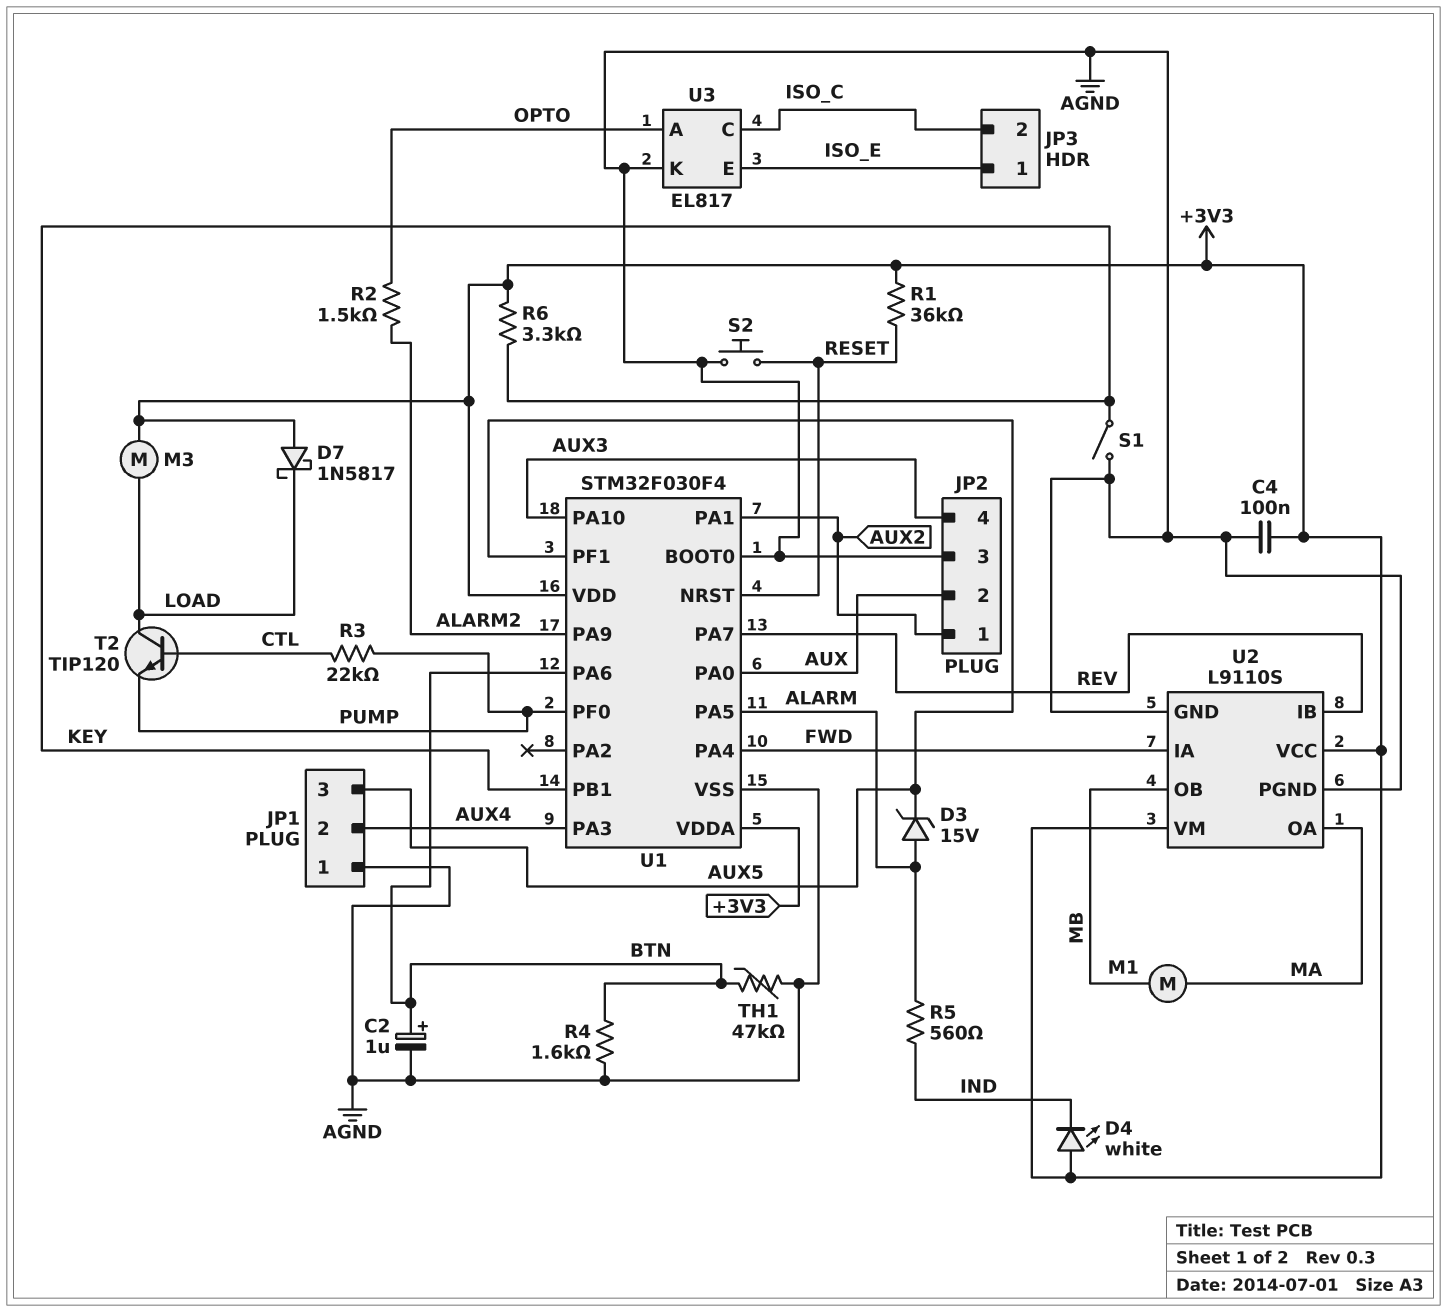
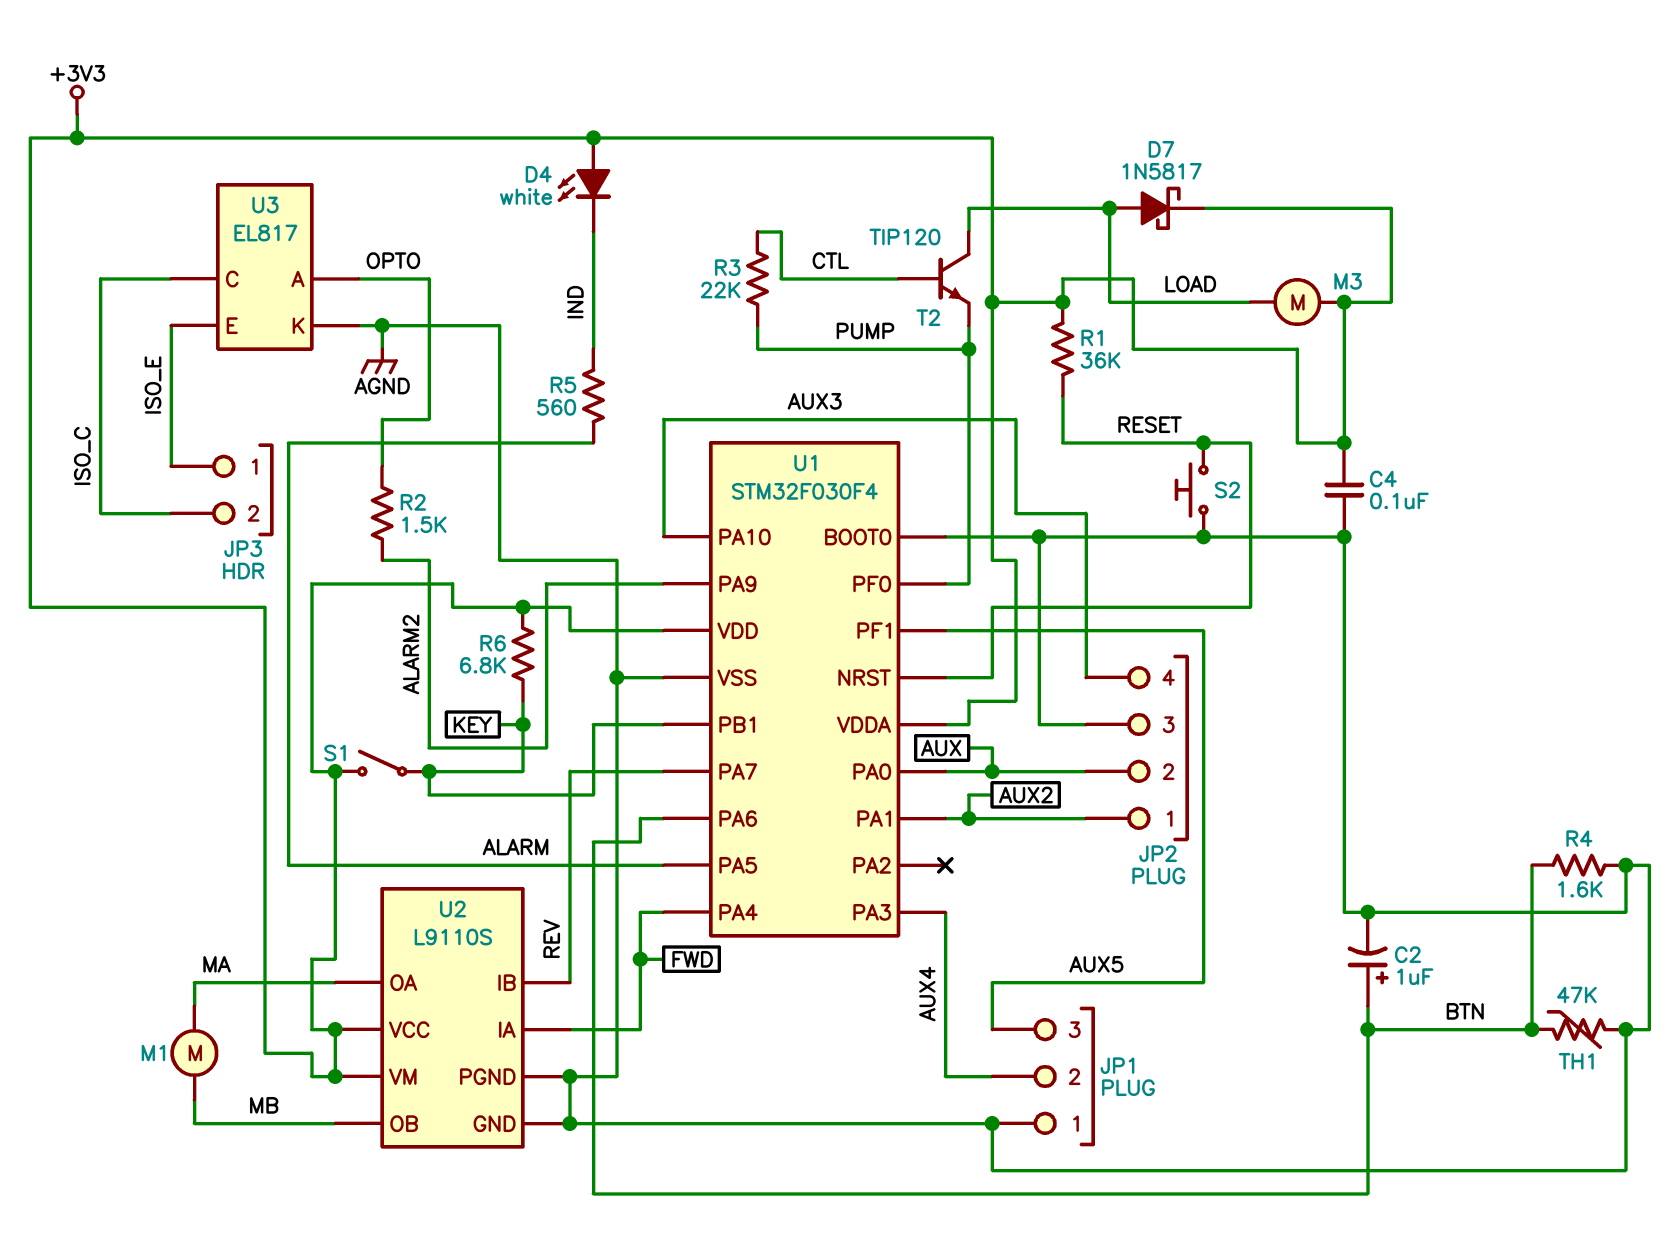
D3: zener 15V (A ALARM, K AUX5) -> none
D7: schottky 1N5817 (A +3V3, K LOAD) -> schottky 1N5817 (A LOAD, K +3V3)
R6: 3.3k (+3V3, KEY) -> 6.8k (+3V3, KEY)
S1: switch (AGND, KEY) -> switch (+3V3, KEY)

